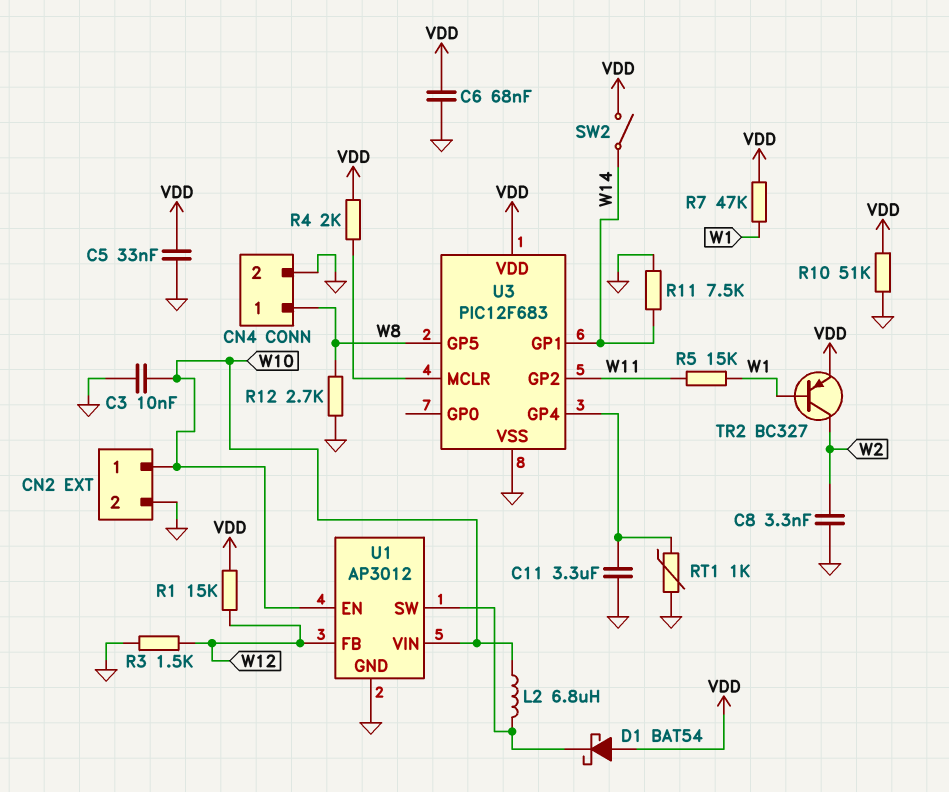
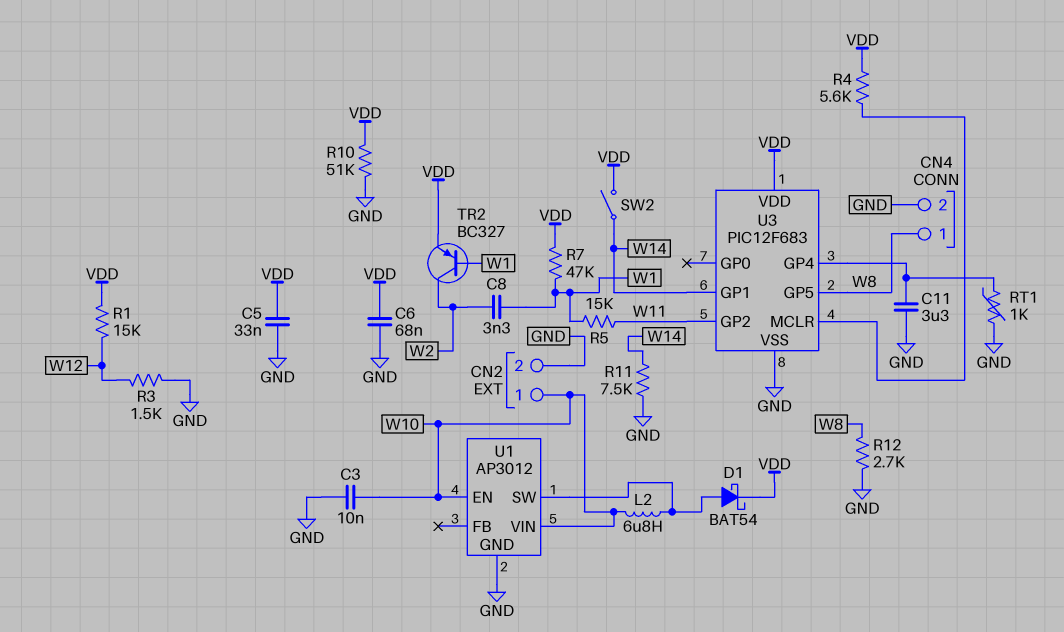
C8: 3.3nF (GND, W2) -> 3.3nF (W1, W2)
D1: schottky BAT54 (A VDD, K U1/SW) -> schottky BAT54 (A U1/SW, K VDD)
R4: 2k (U3/MCLR, VDD) -> 5.6k (U3/MCLR, VDD)
U1 pin FB: W12 -> none

